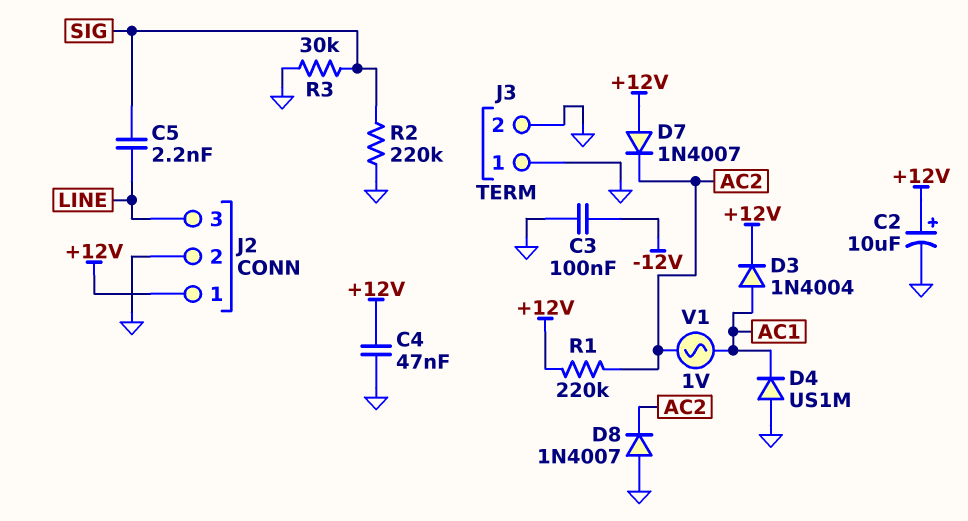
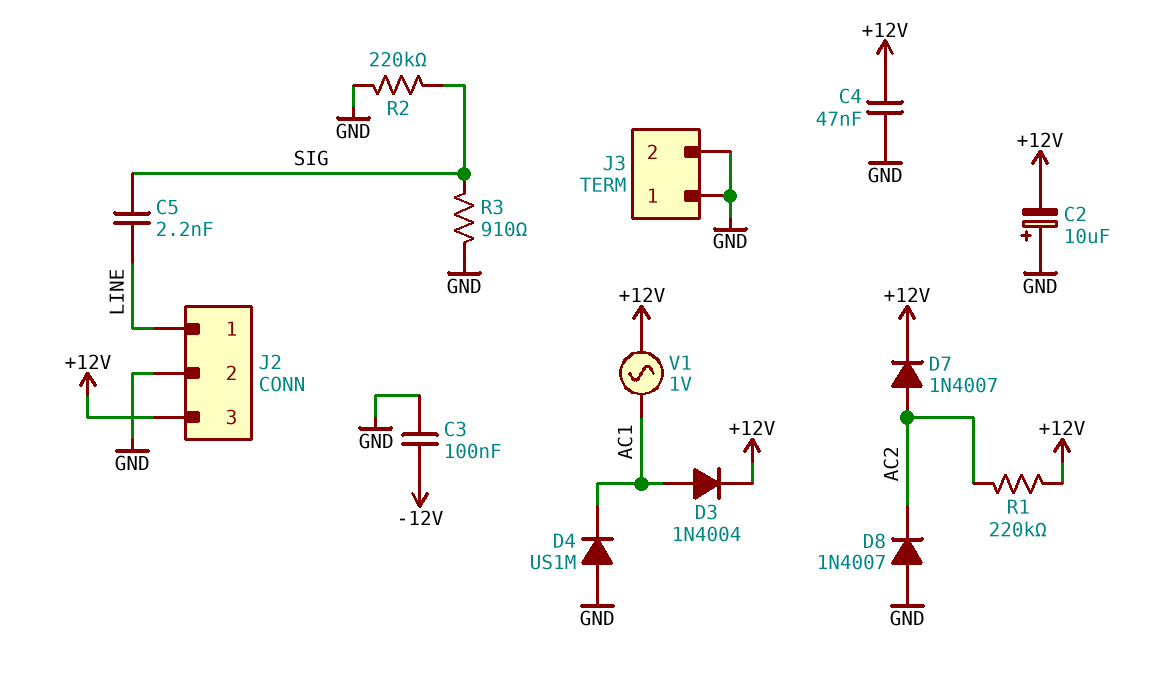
C2: 10uF (plus +12V, minus GND) -> 10uF (plus GND, minus +12V)
D7: diode 1N4007 (A +12V, K AC2) -> diode 1N4007 (A AC2, K +12V)
J2 pin 1: +12V -> LINE
J2 pin 3: LINE -> +12V
R3: 30k (GND, SIG) -> 910 (GND, SIG)
V1: AC 1V (AC1, AC2) -> AC 1V (+12V, AC1)

